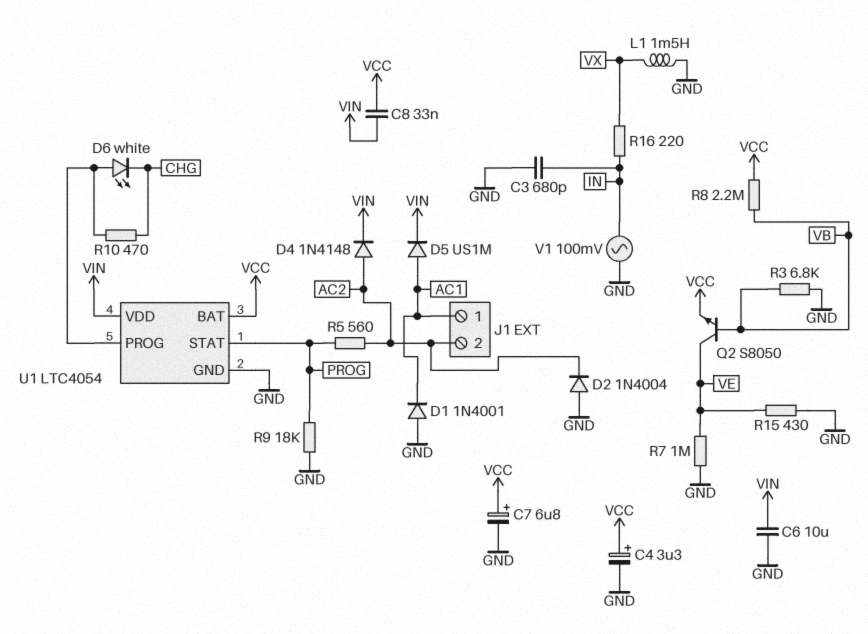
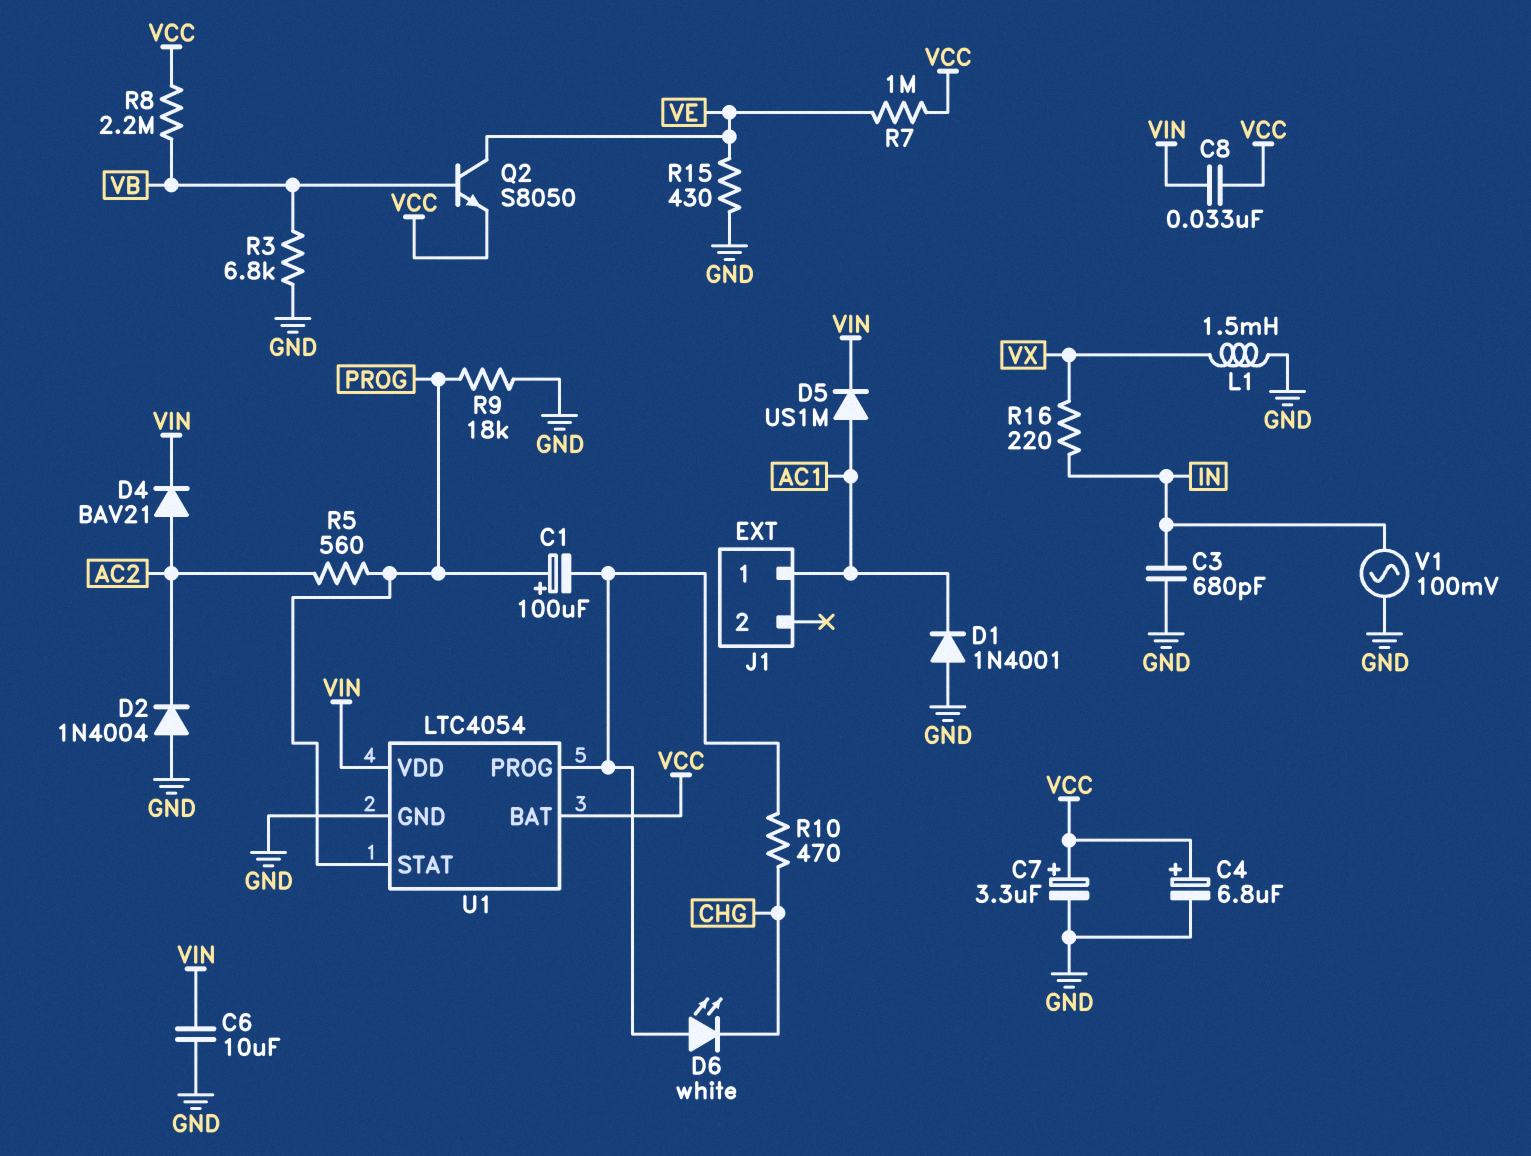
C1: none -> 100uF (plus PROG, minus U1/PROG)
C4: 3.3uF (plus VCC, minus GND) -> 6.8uF (plus VCC, minus GND)
C7: 6.8uF (plus VCC, minus GND) -> 3.3uF (plus VCC, minus GND)
D4: diode 1N4148 (A AC2, K VIN) -> diode BAV21 (A AC2, K VIN)
J1 pin 2: AC2 -> none
R7: 1M (GND, VE) -> 1M (VCC, VE)

